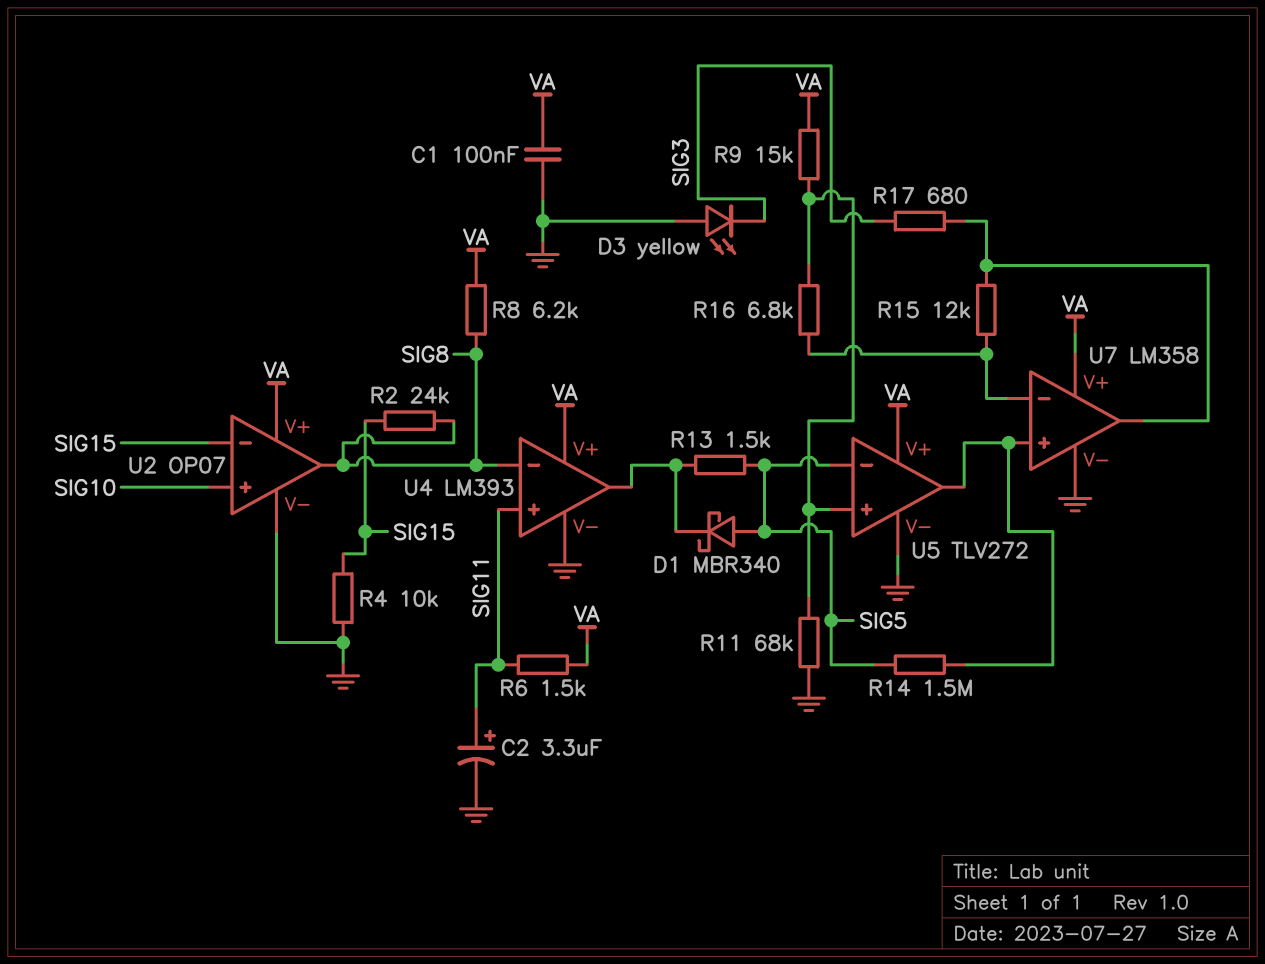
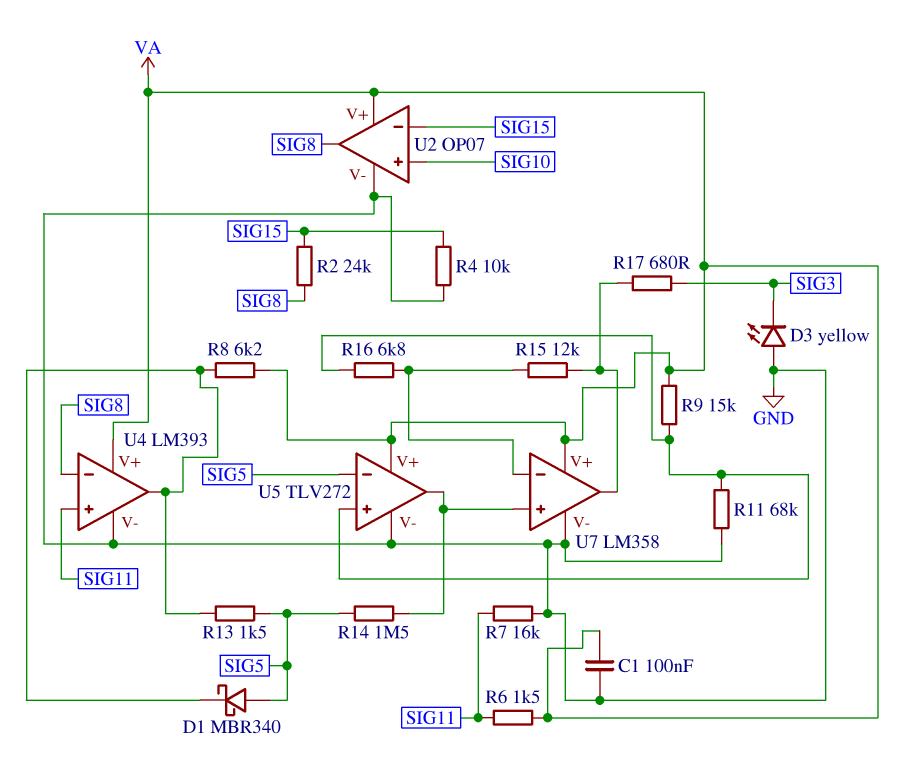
C2: 3.3uF (plus SIG11, minus GND) -> none
R7: none -> 16k (GND, SIG11)
R8: 6.2k (SIG8, VA) -> 6.2k (U4/out, VA)

